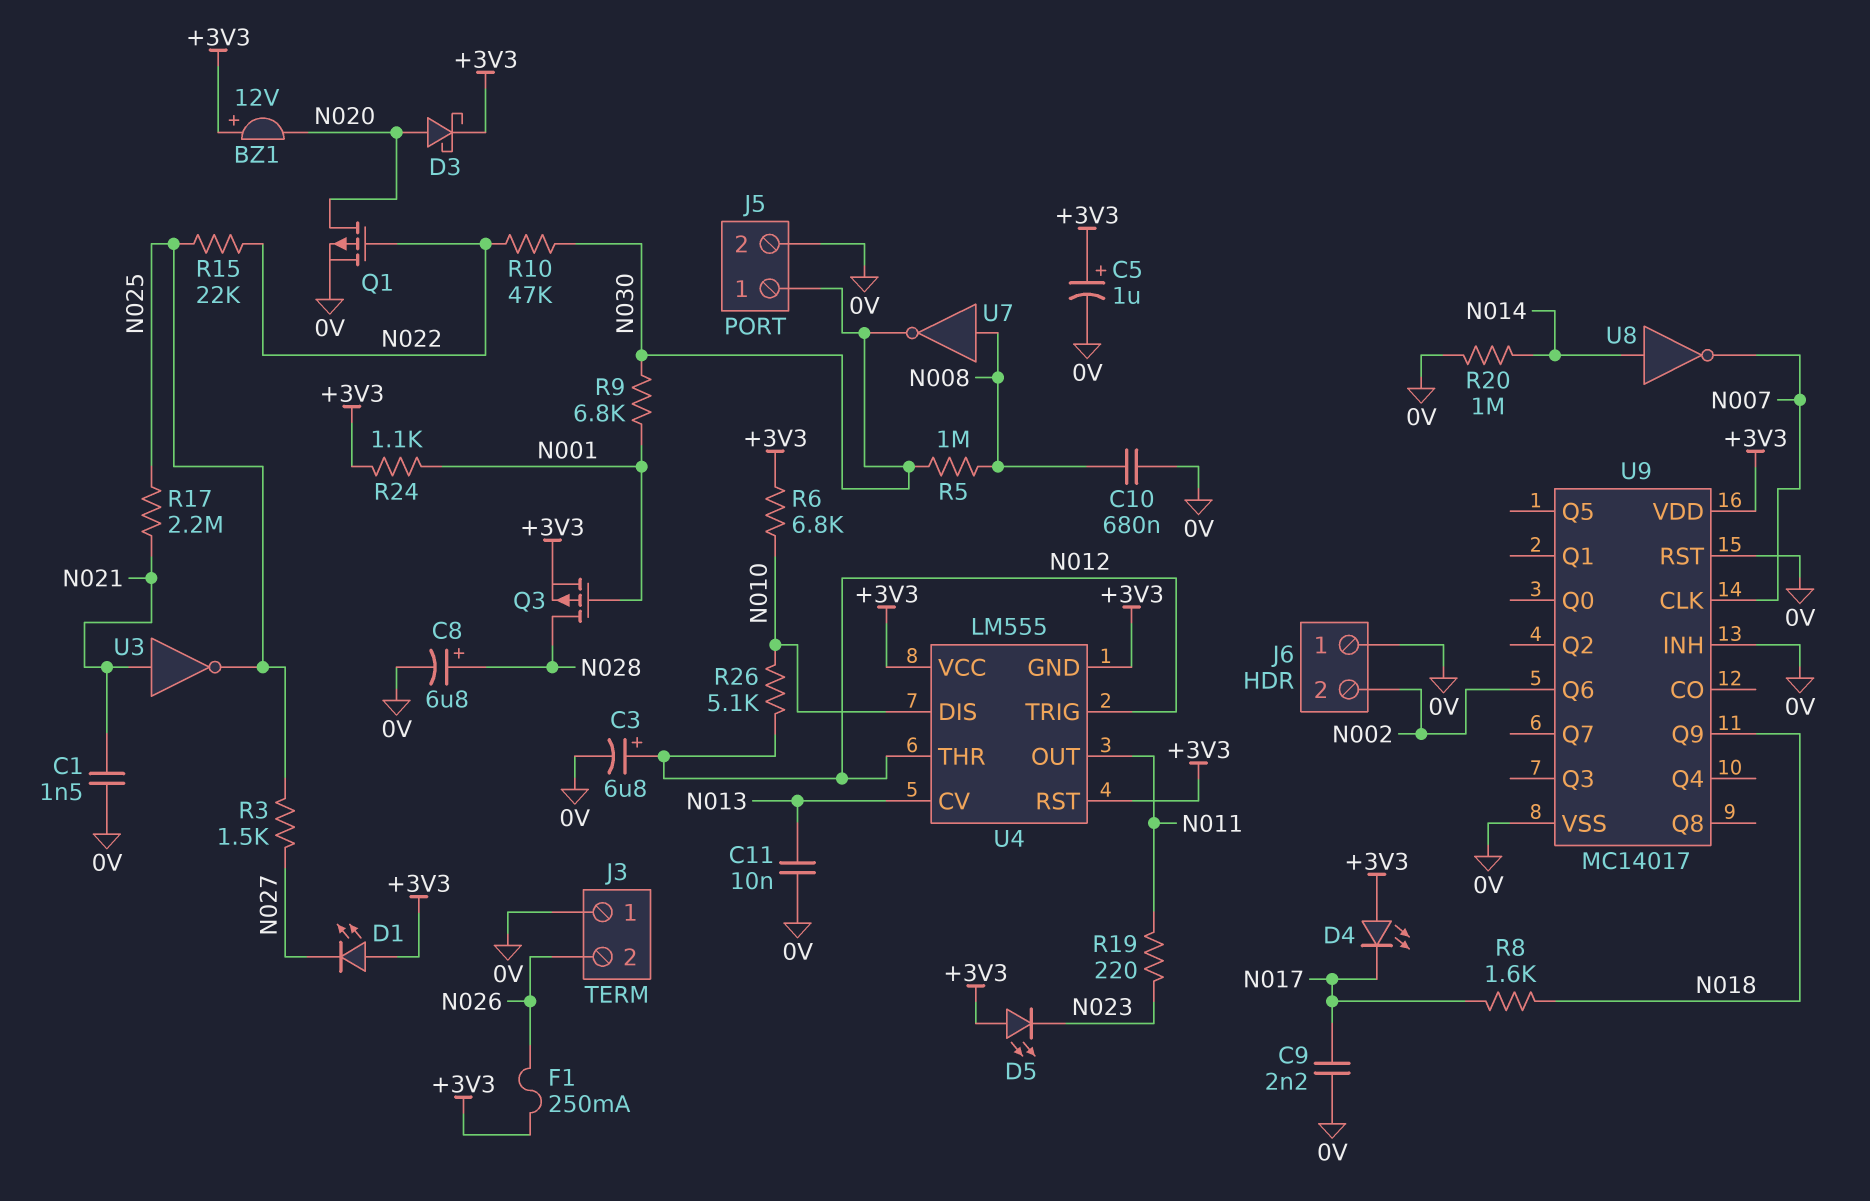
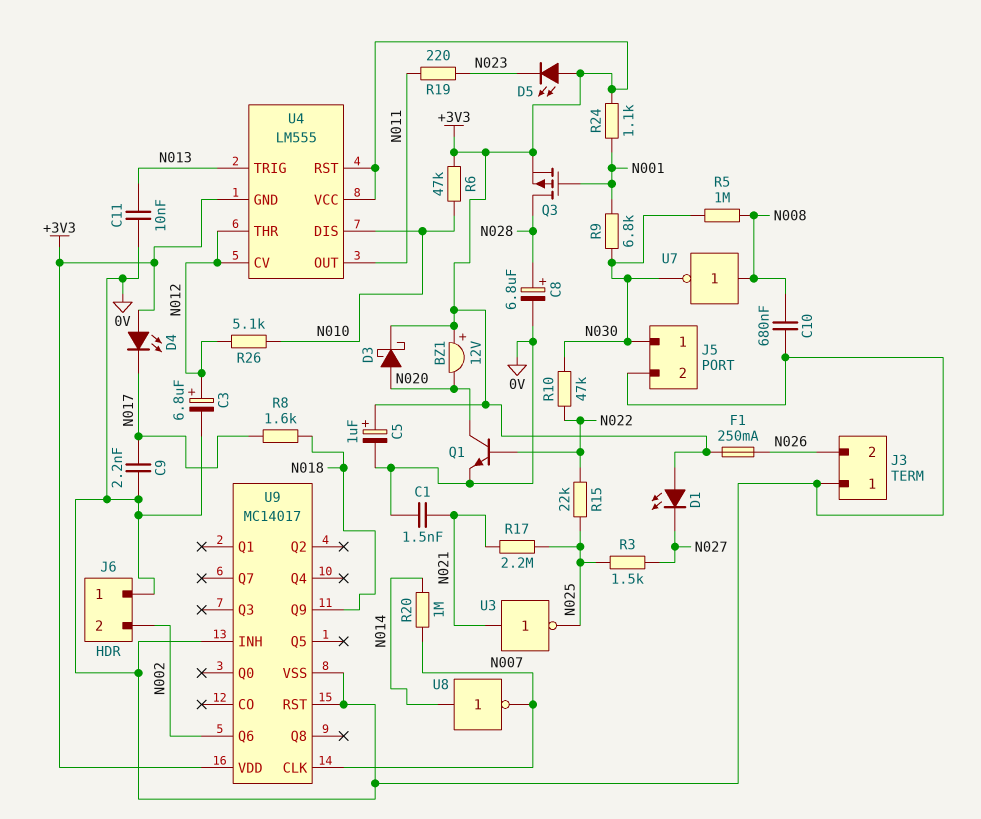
Q1: PMOS (G N022, D N020, S 0V) -> NPN (B N022, C N020, E 0V)
R6: 6.8k (+3V3, N010) -> 47k (+3V3, N010)
R20: 1M (0V, N014) -> 1M (N007, N014)
U4 pin CV: N013 -> N012
U4 pin TRIG: N012 -> N013

